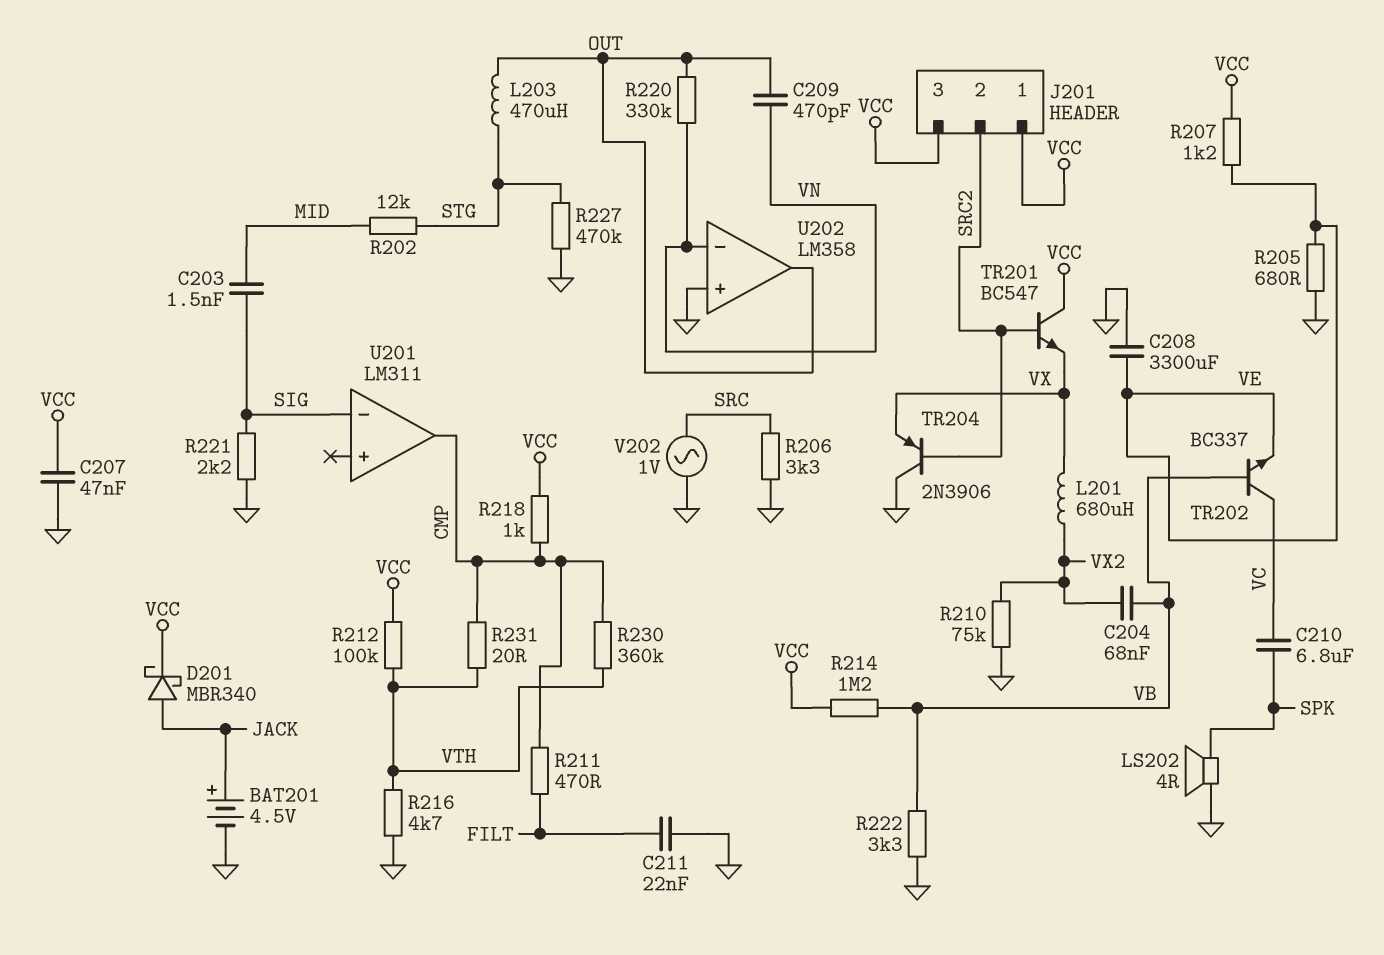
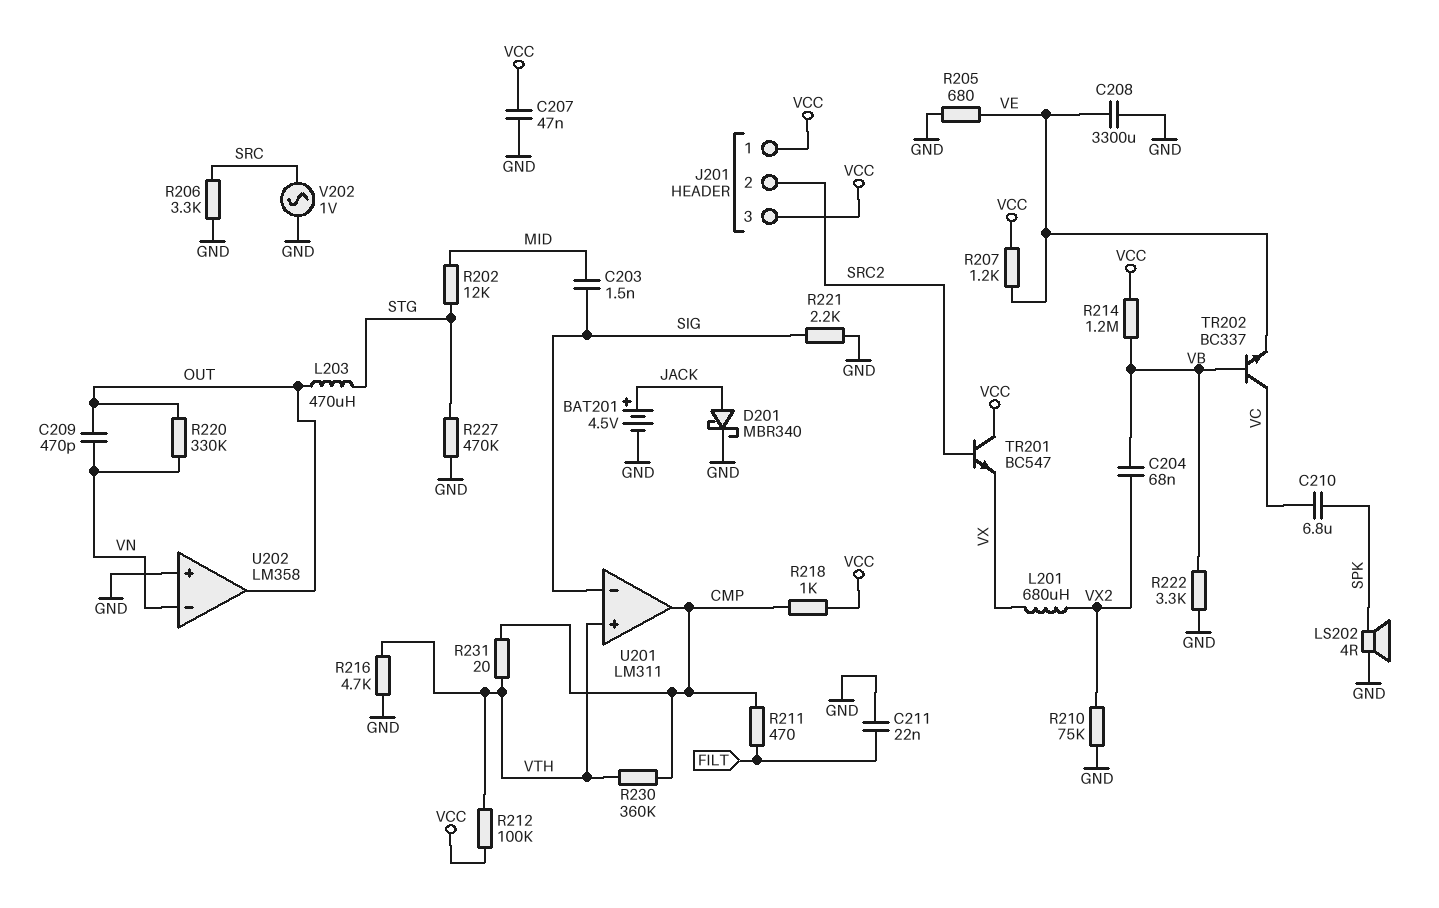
D201: schottky MBR340 (A JACK, K VCC) -> schottky MBR340 (A JACK, K GND)
TR204: PNP 2N3906 (B SRC2, C GND, E VX) -> none
U201 pin in+: none -> VTH

